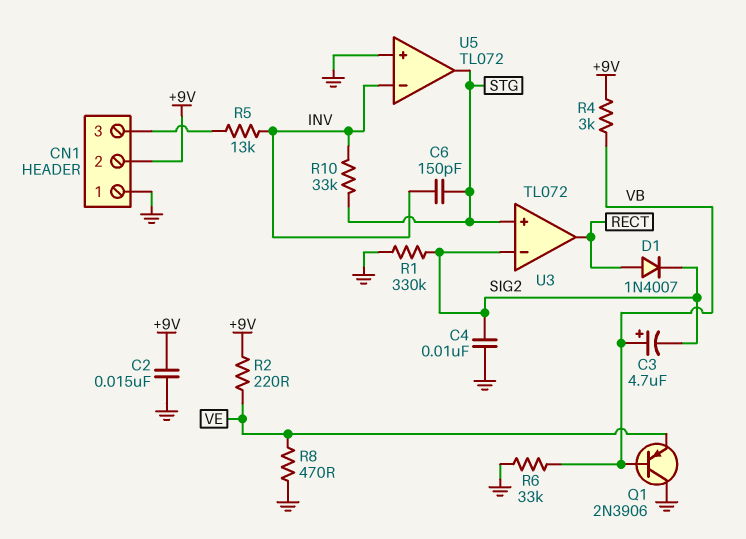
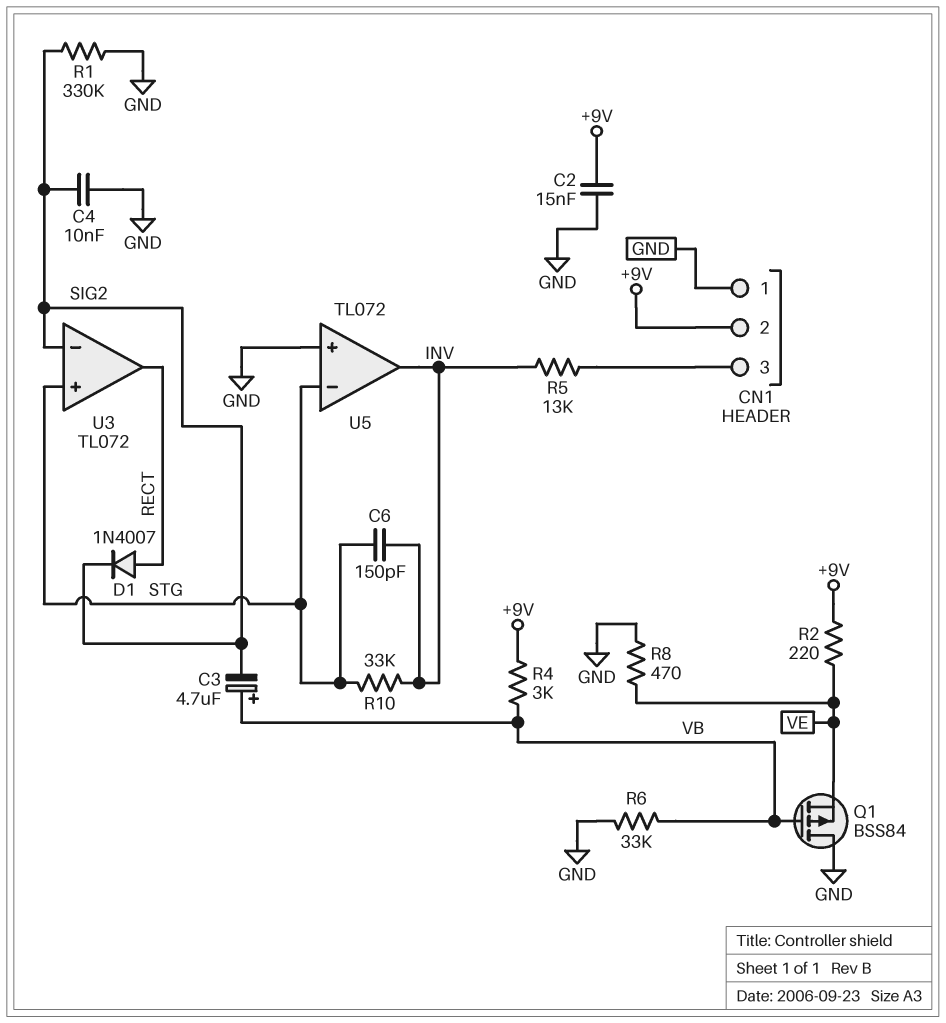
Q1: PNP 2N3906 (B VB, C GND, E VE) -> PMOS BSS84 (G VB, D GND, S VE)
U5 pin in-: INV -> STG
U5 pin out: STG -> INV

